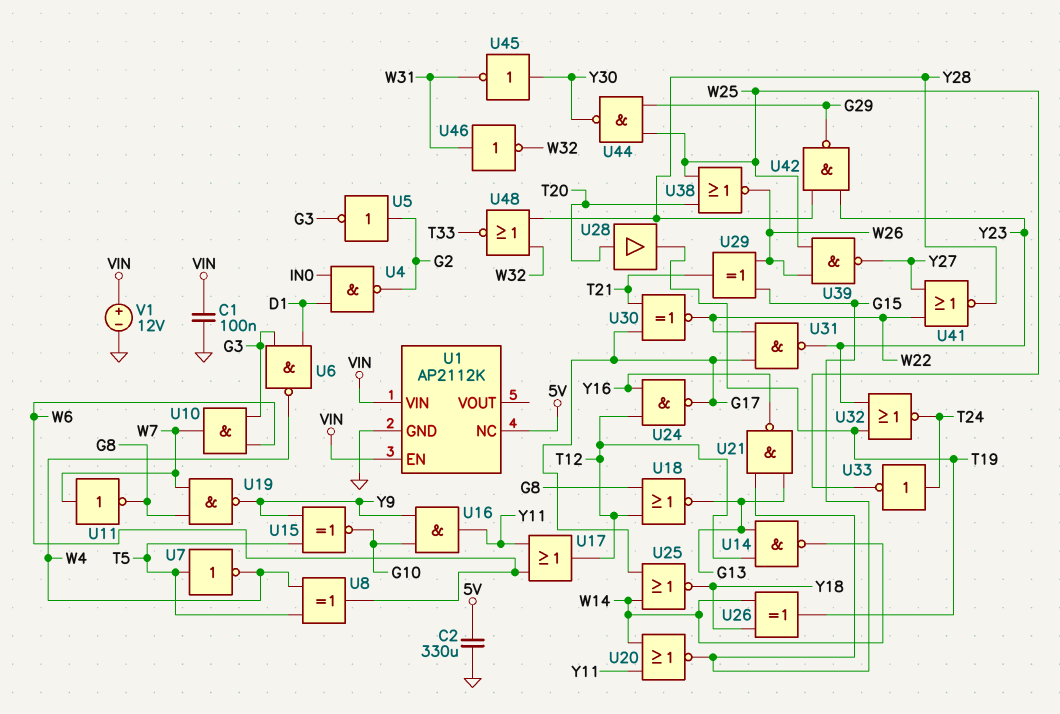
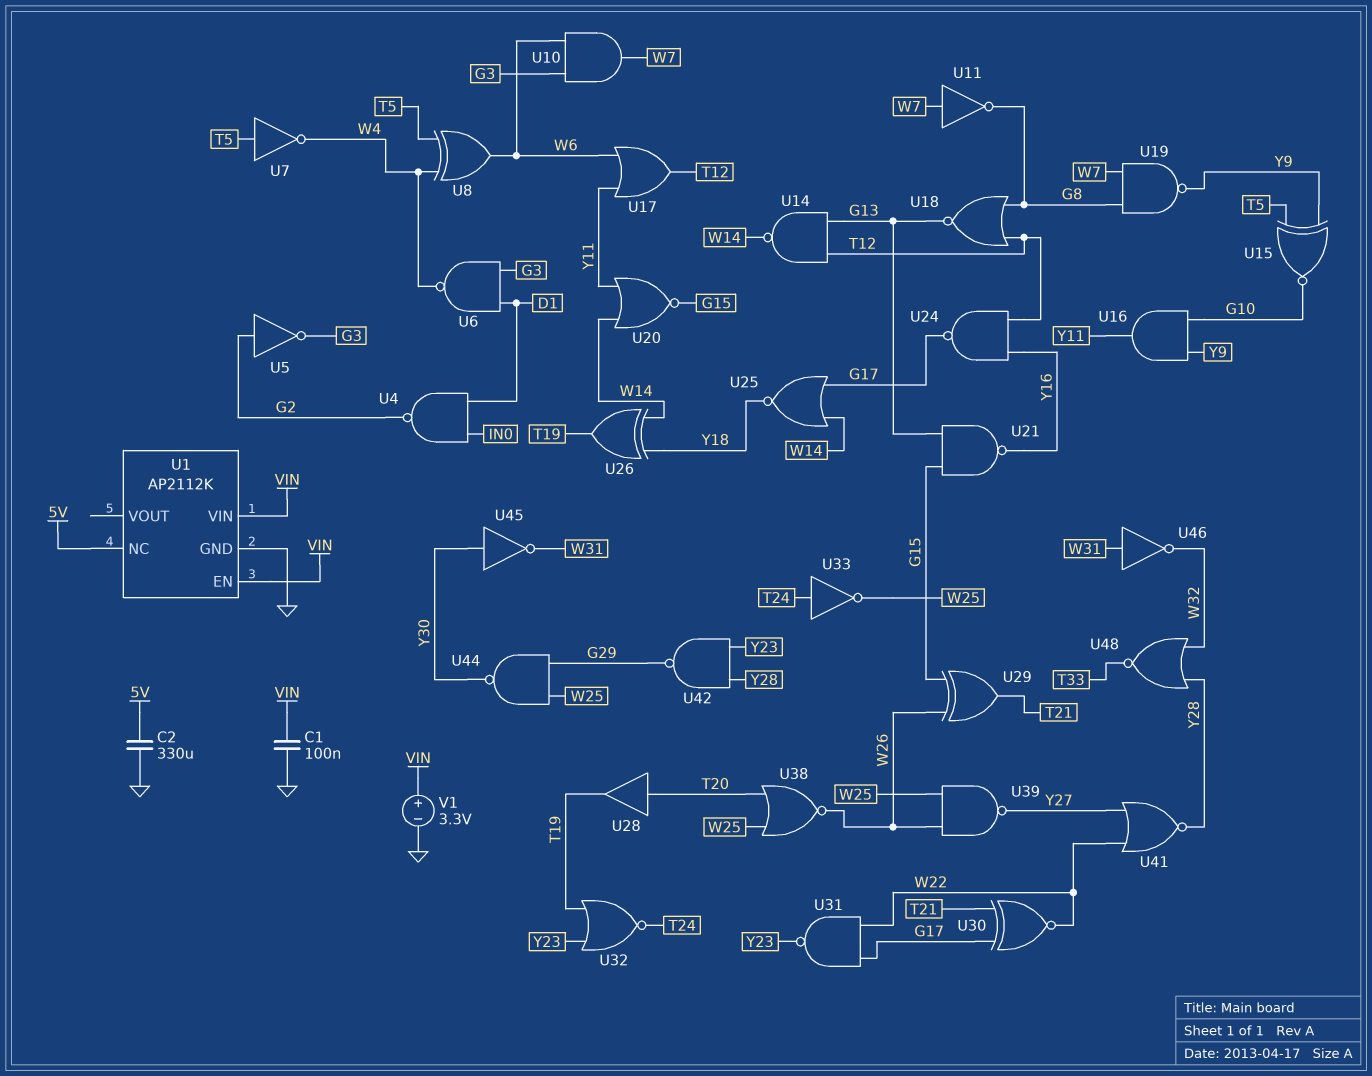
V1: 12V (plus VIN, minus GND) -> 3.3V (plus VIN, minus GND)

